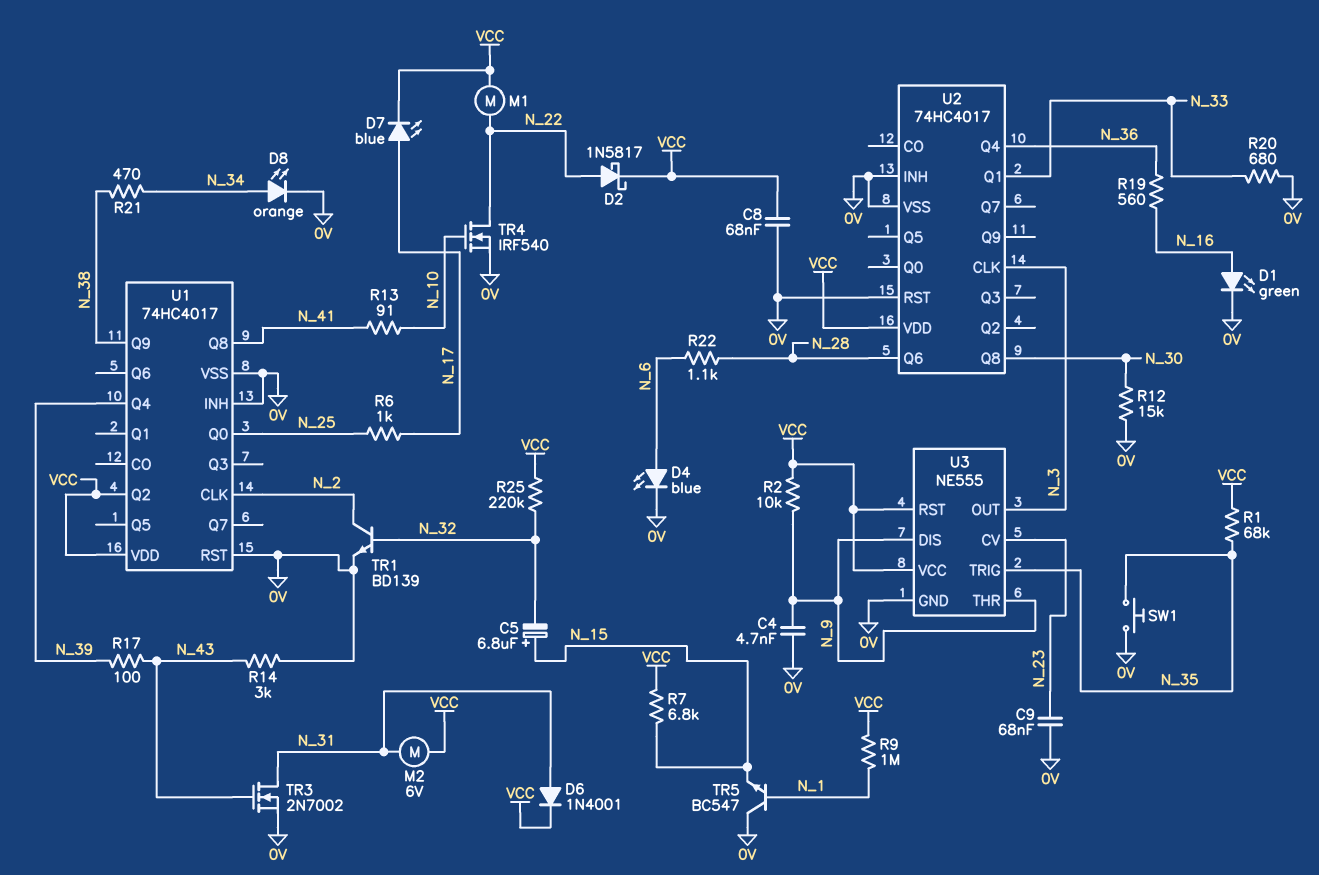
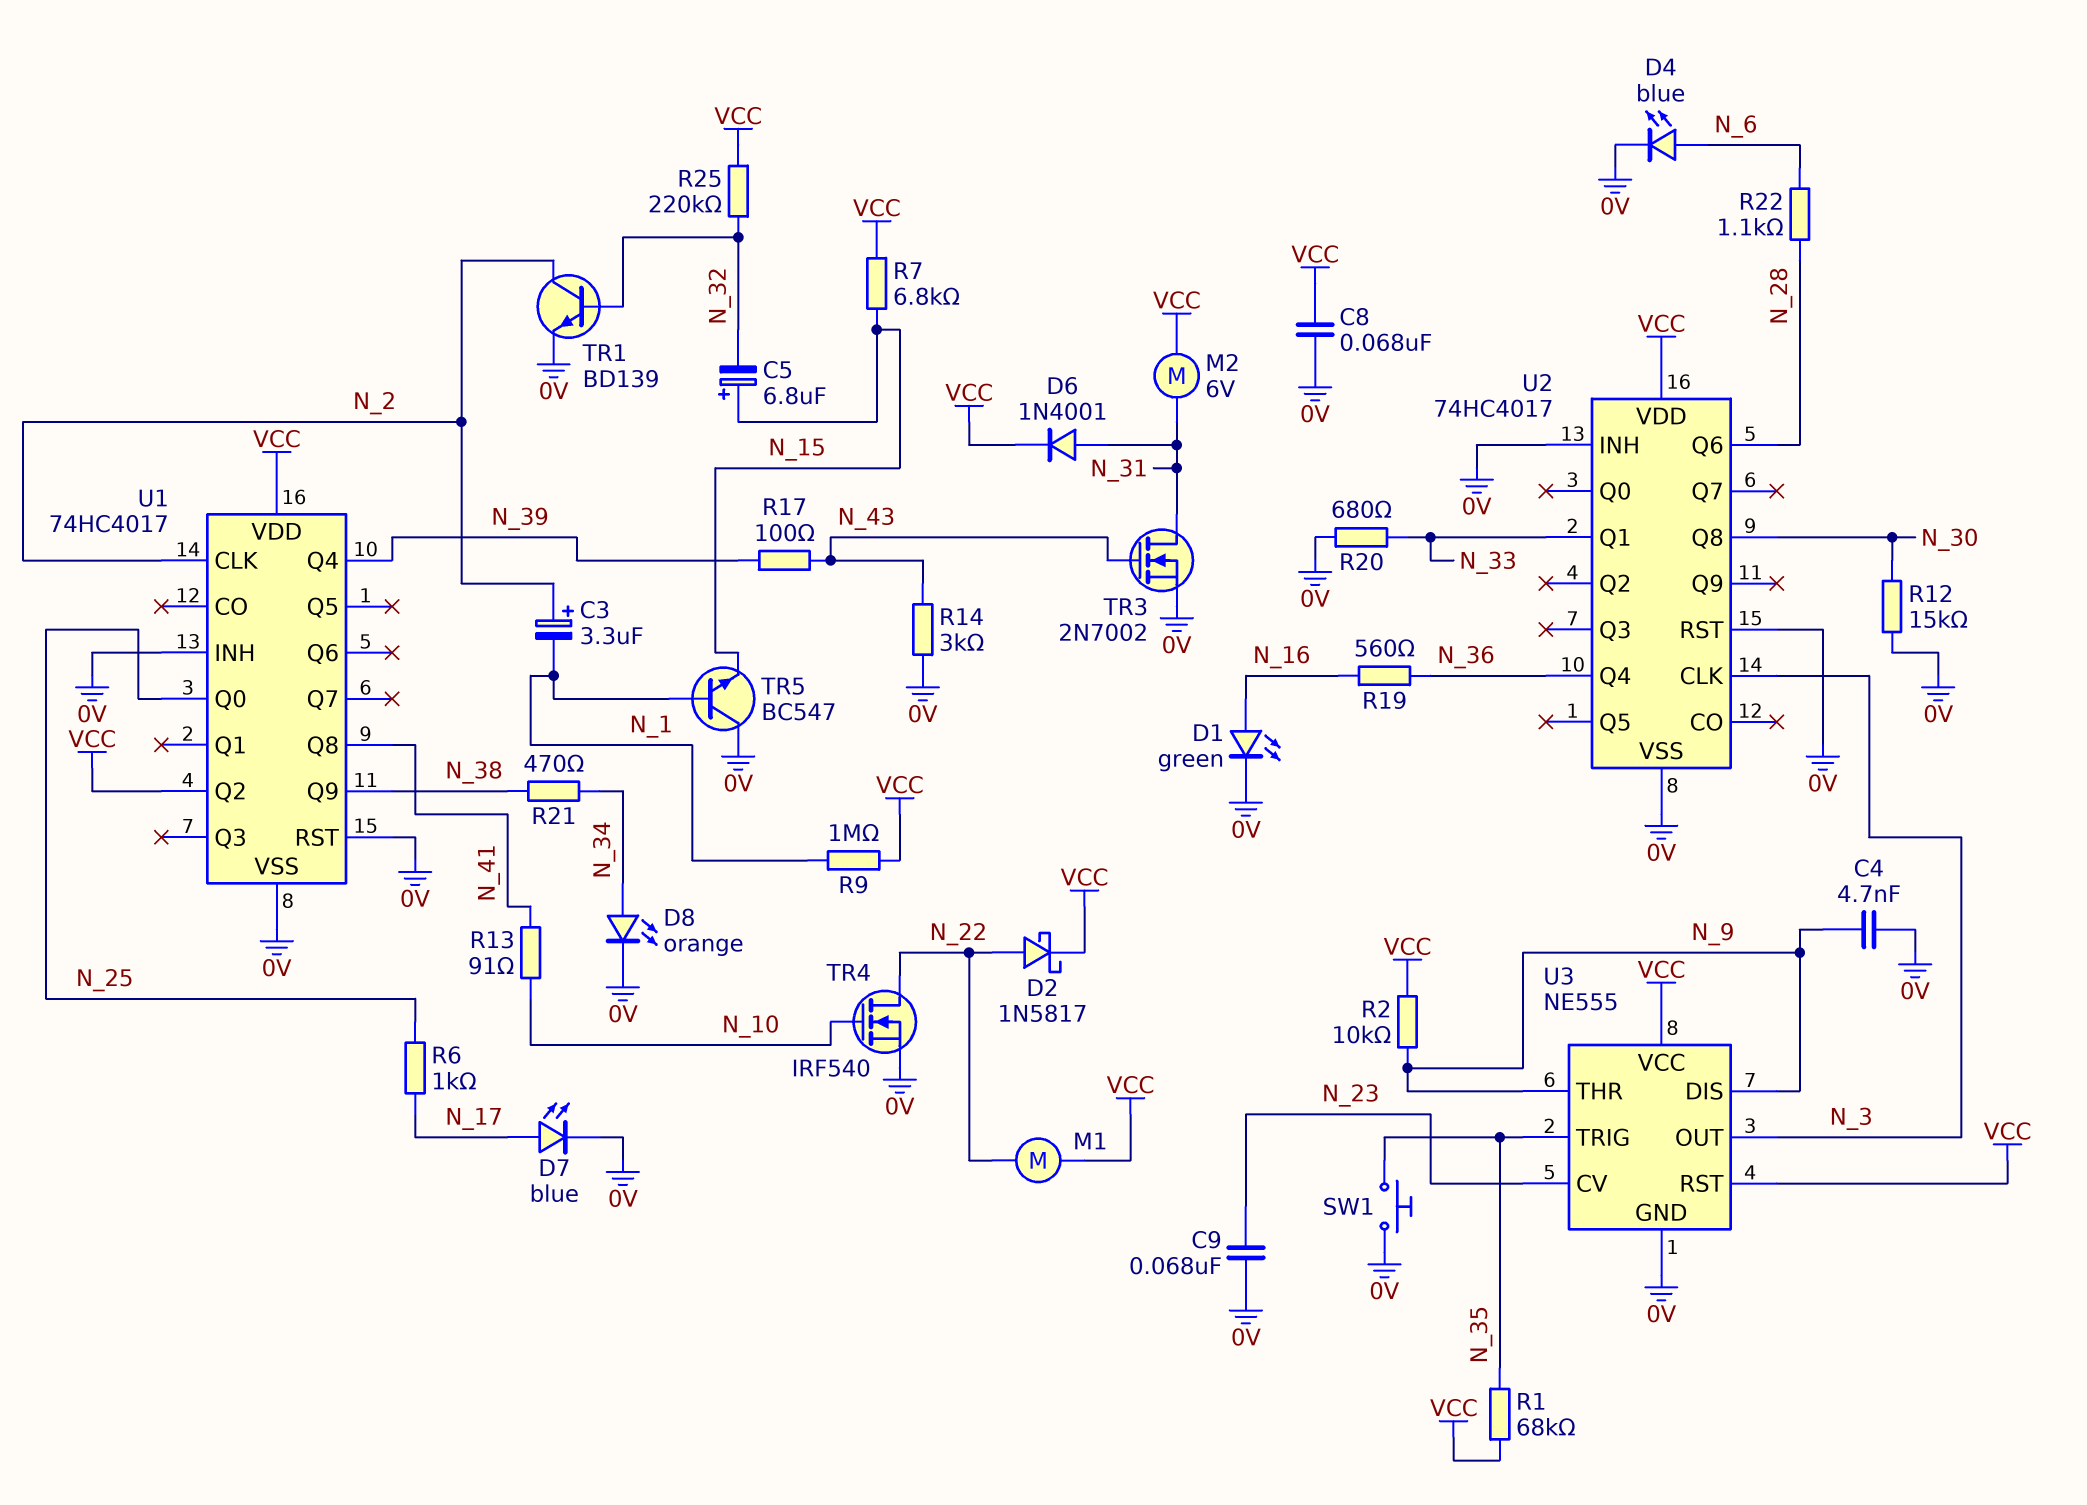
C3: none -> 3.3uF (plus N_2, minus N_1)
D7: LED blue (A N_17, K VCC) -> LED blue (A N_17, K 0V)

